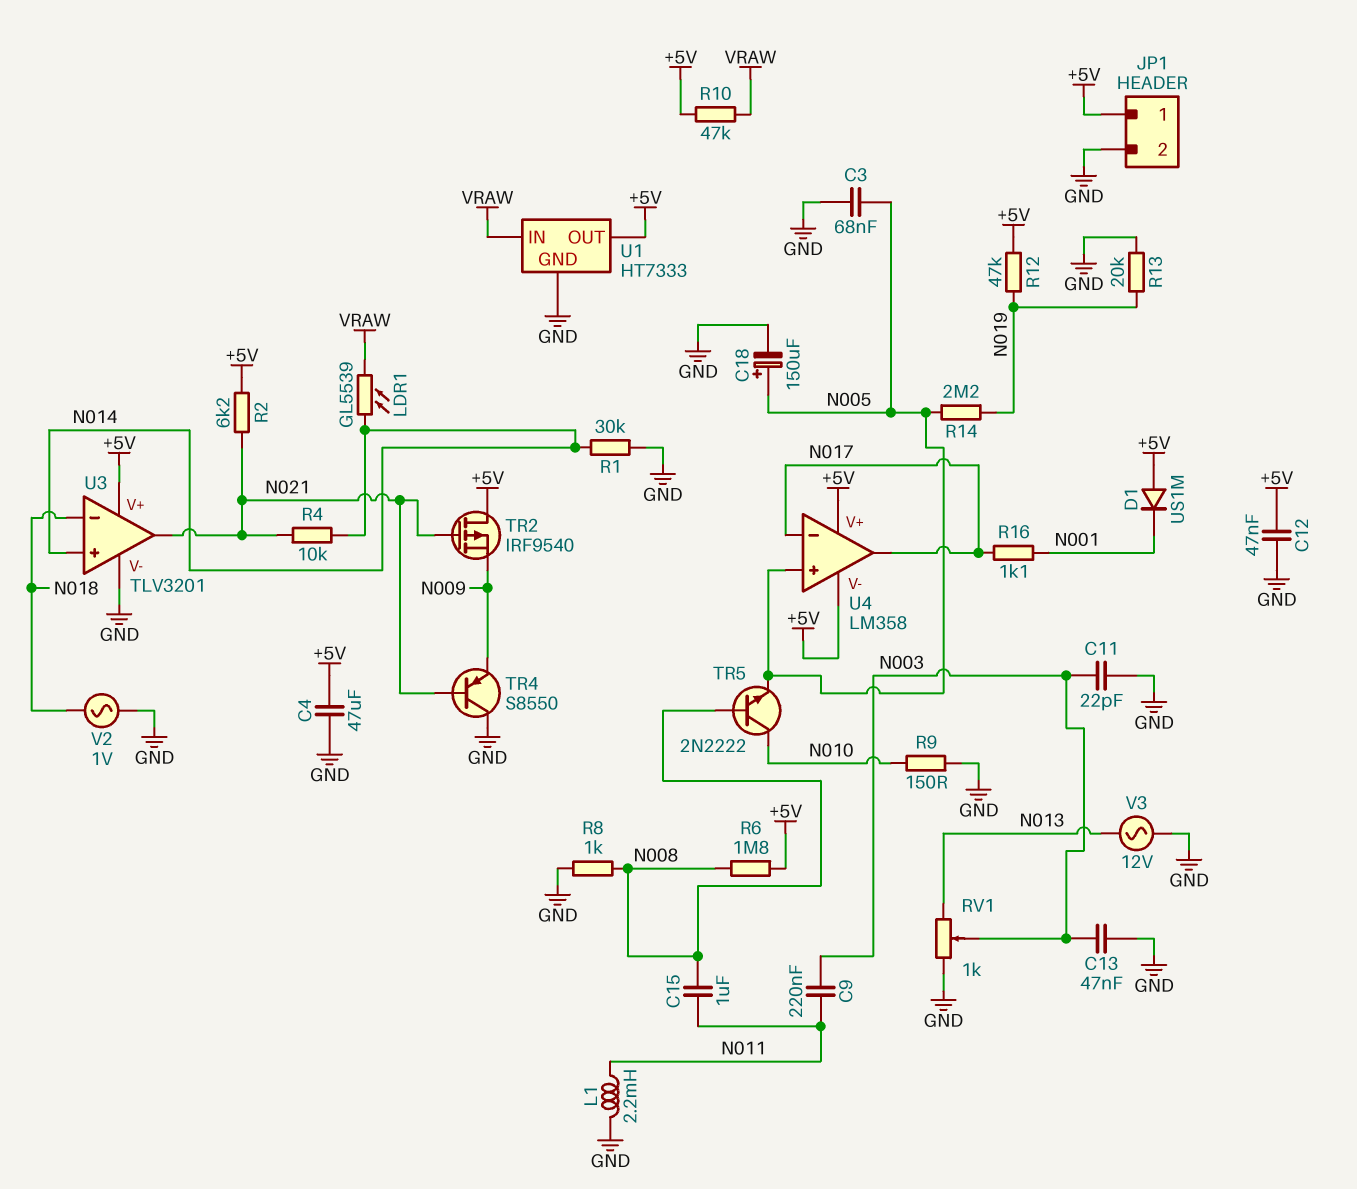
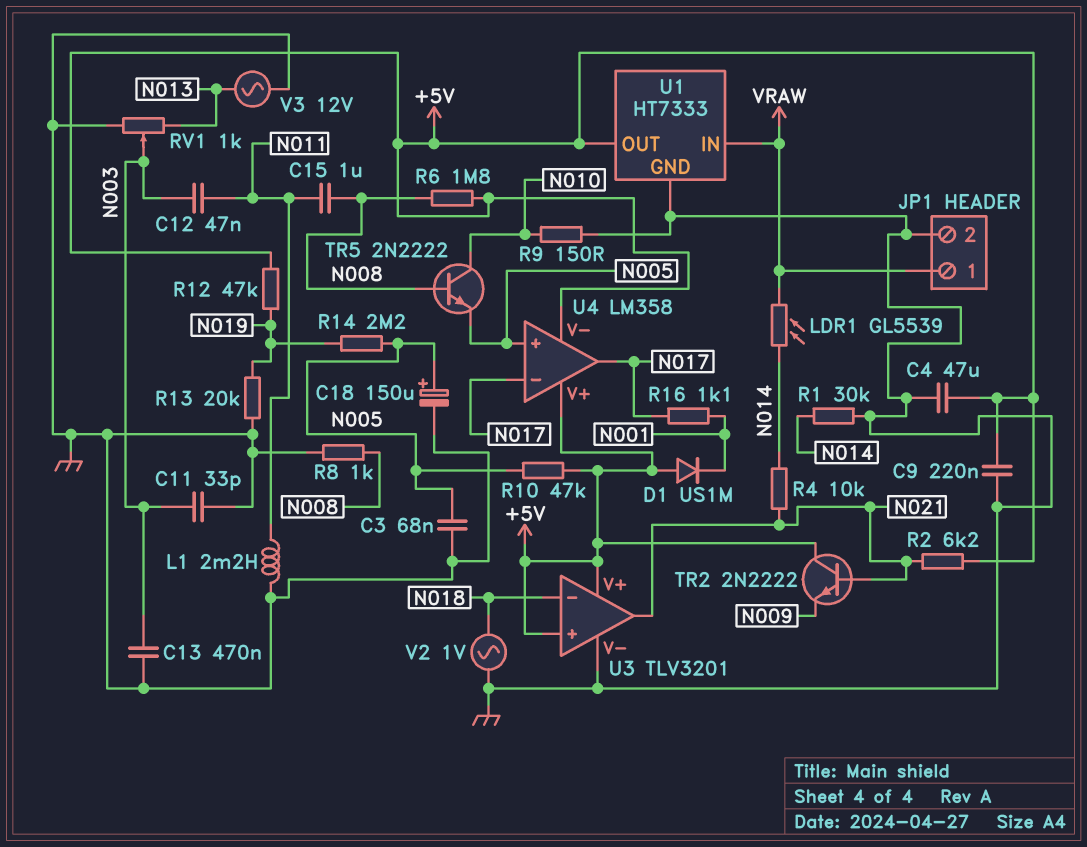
C9: 220nF (N003, N011) -> 220nF (+5V, GND)
C11: 22pF (GND, N003) -> 33pF (GND, N003)
C12: 47nF (+5V, GND) -> 47nF (N003, N011)
C13: 47nF (GND, N003) -> 470nF (GND, N003)
JP1 pin 1: +5V -> VRAW
R10: 47k (+5V, VRAW) -> 47k (+5V, N005)
TR2: PMOS IRF9540 (G N021, D +5V, S N009) -> NPN 2N2222 (B N021, C +5V, E N009)
TR4: PNP S8550 (B N021, C GND, E N009) -> none
U3 pin in+: N014 -> +5V

